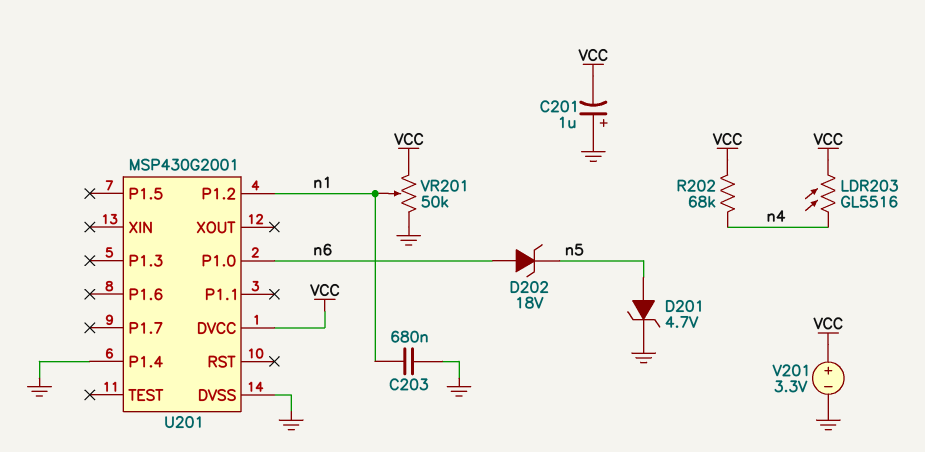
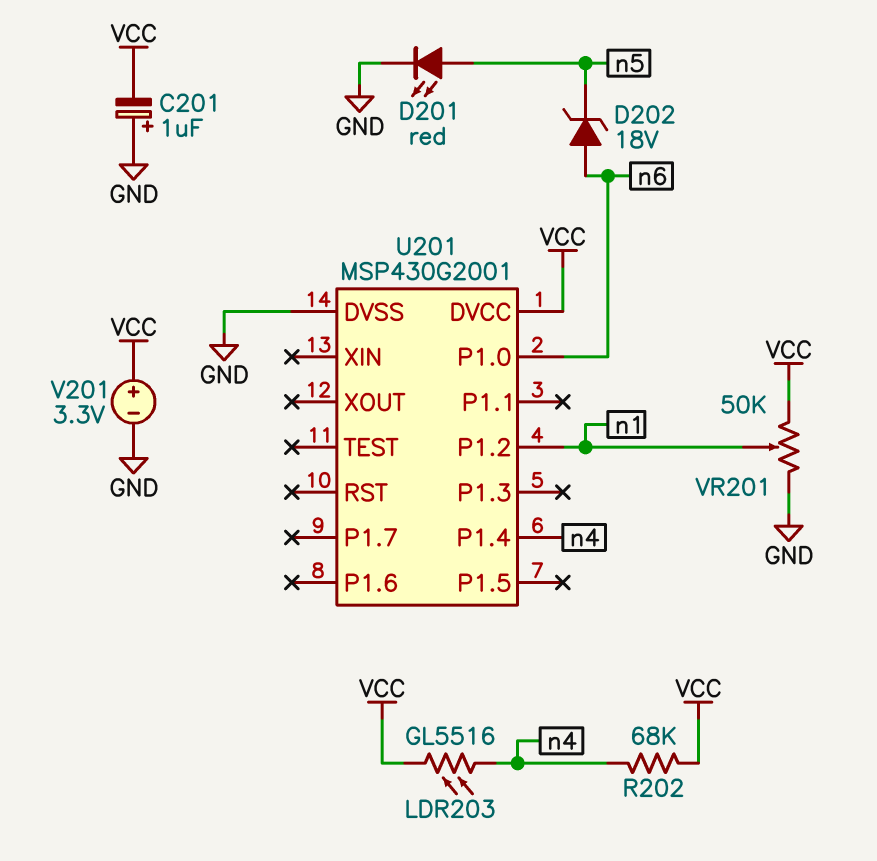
C203: 680nF (GND, n1) -> none
D201: zener 4.7V (A n5, K GND) -> LED red (A n5, K GND)
U201 pin P1.4: GND -> n4

